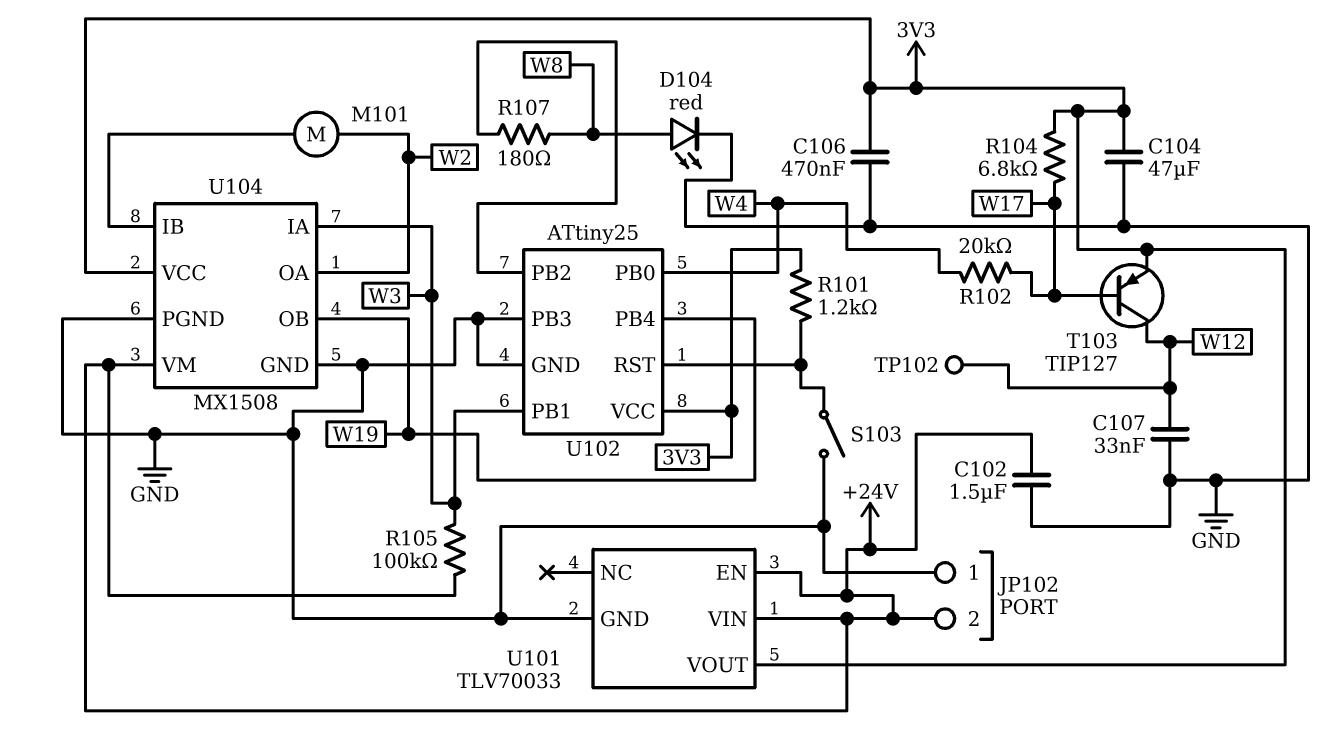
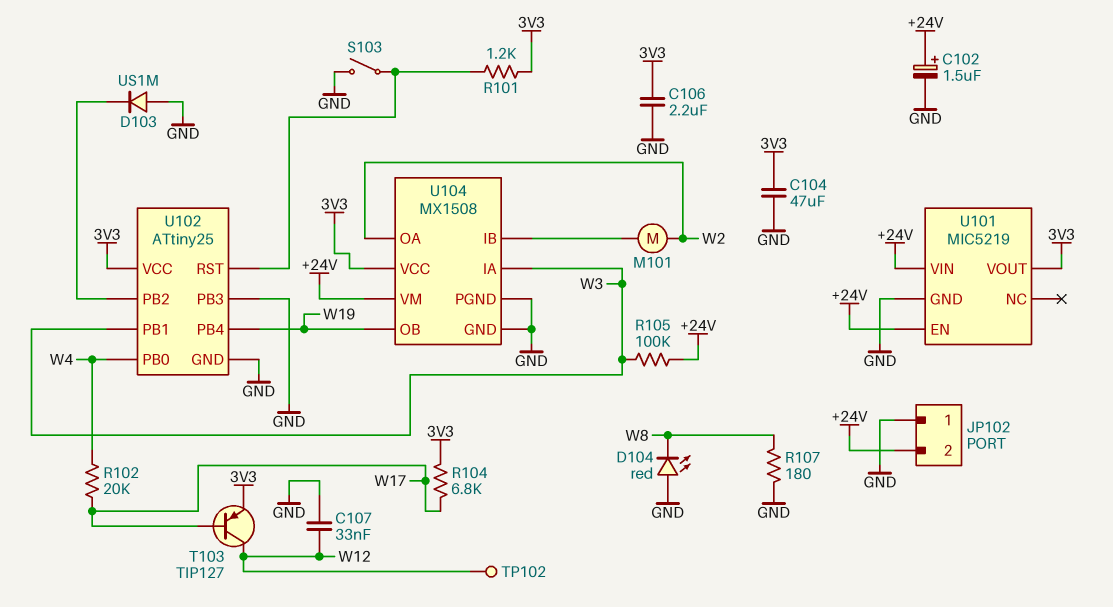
C102: 1.5uF (+24V, GND) -> 1.5uF (plus +24V, minus GND)
C106: 470nF (3V3, GND) -> 2.2uF (3V3, GND)
D103: none -> diode US1M (A GND, K U102/PB2)
D104: LED red (A W8, K GND) -> LED red (A GND, K W8)
R107: 180 (U102/PB2, W8) -> 180 (GND, W8)
U101: TLV70033 -> MIC5219

